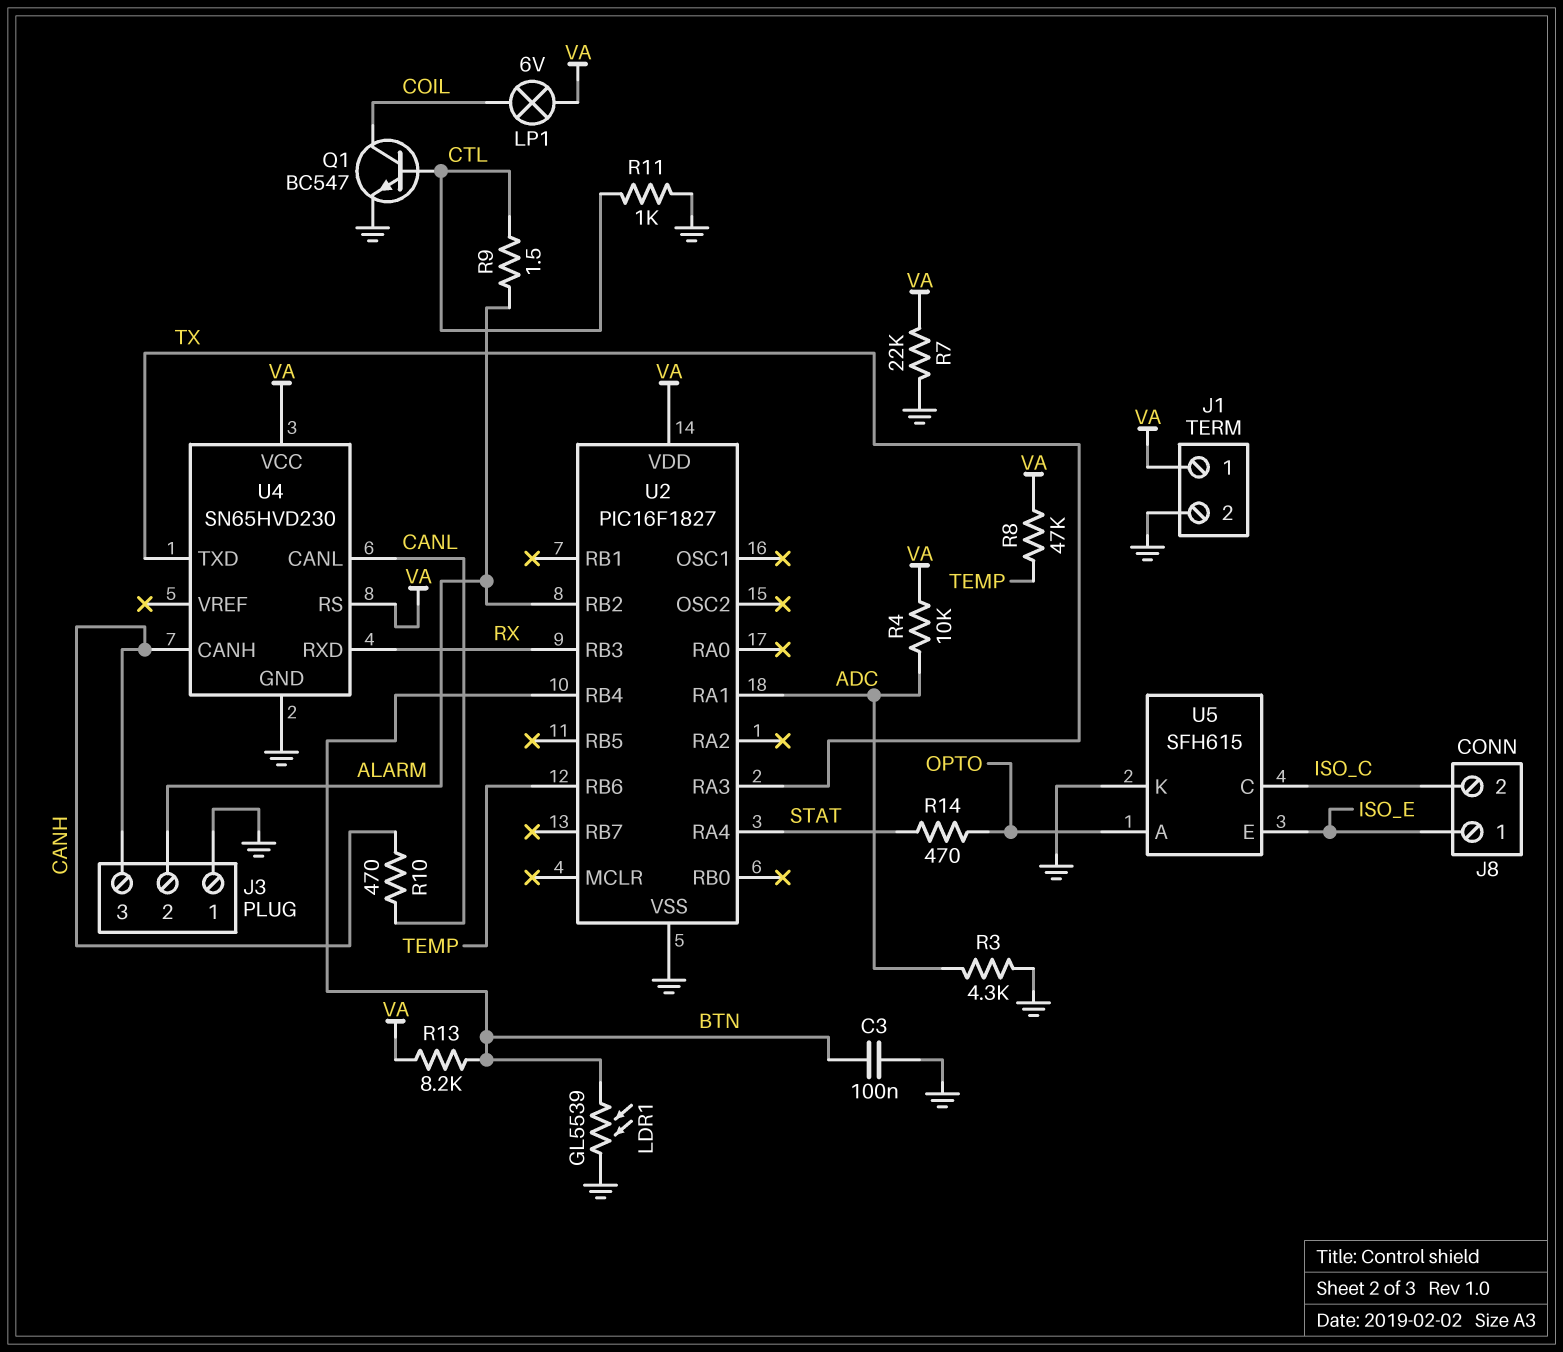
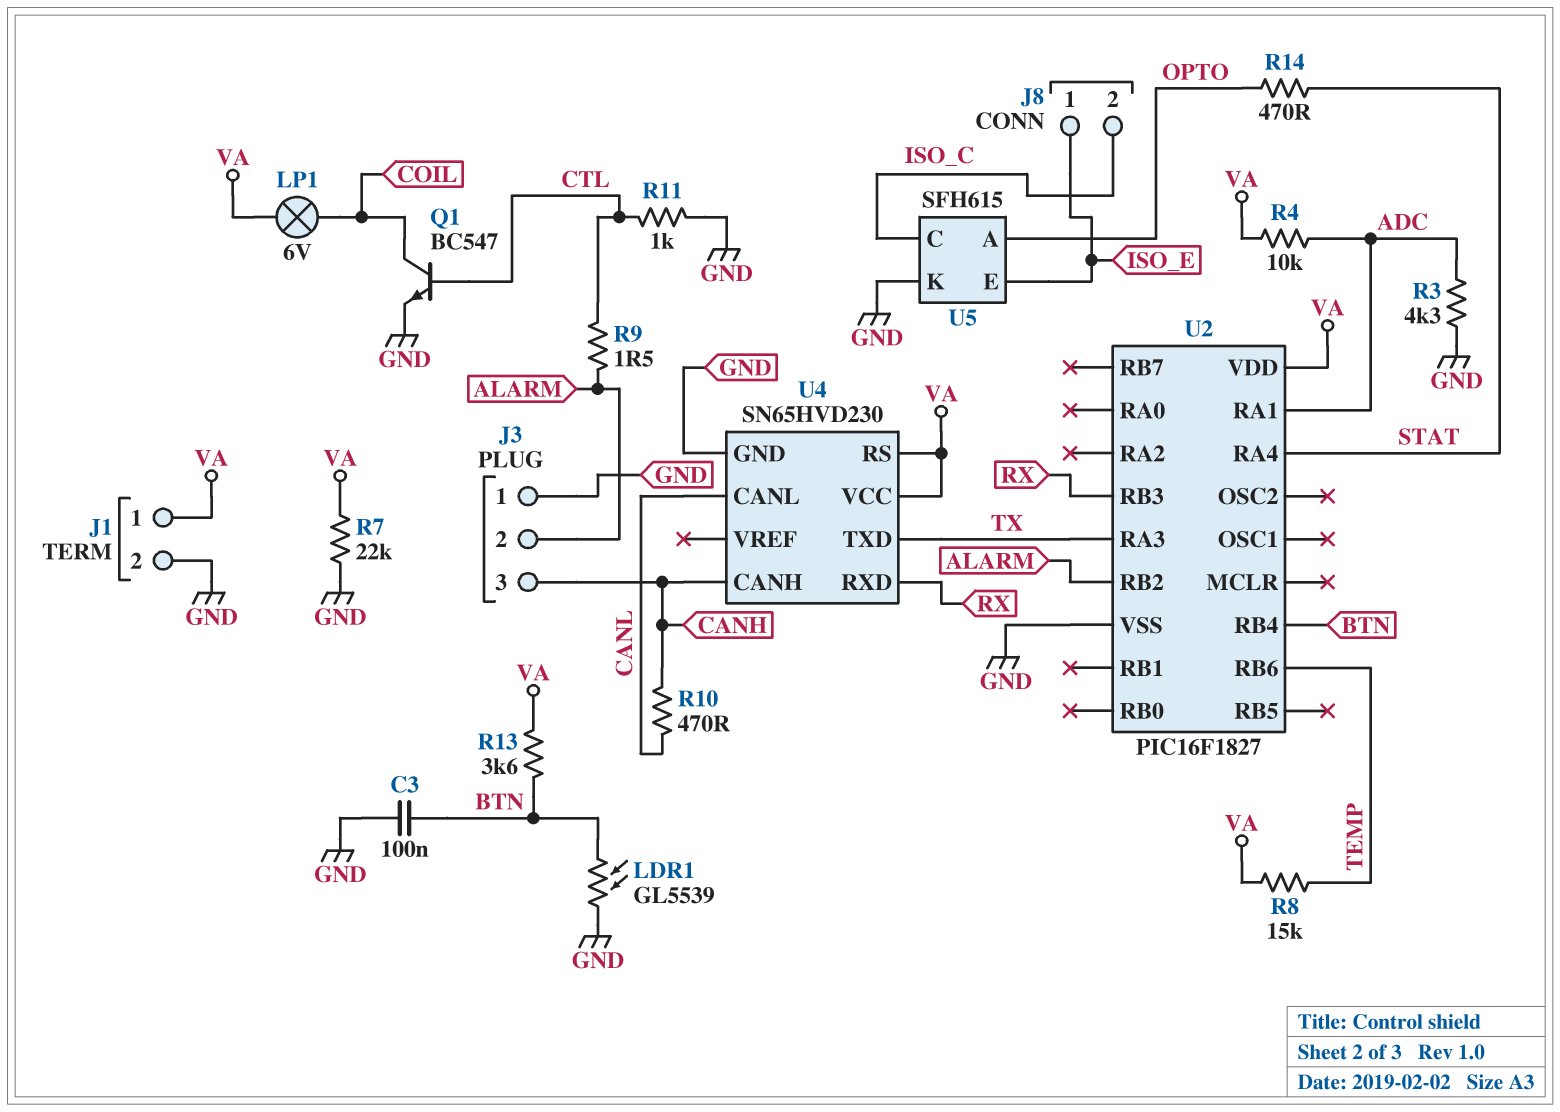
R8: 47k (TEMP, VA) -> 15k (TEMP, VA)
R13: 8.2k (BTN, VA) -> 3.6k (BTN, VA)

